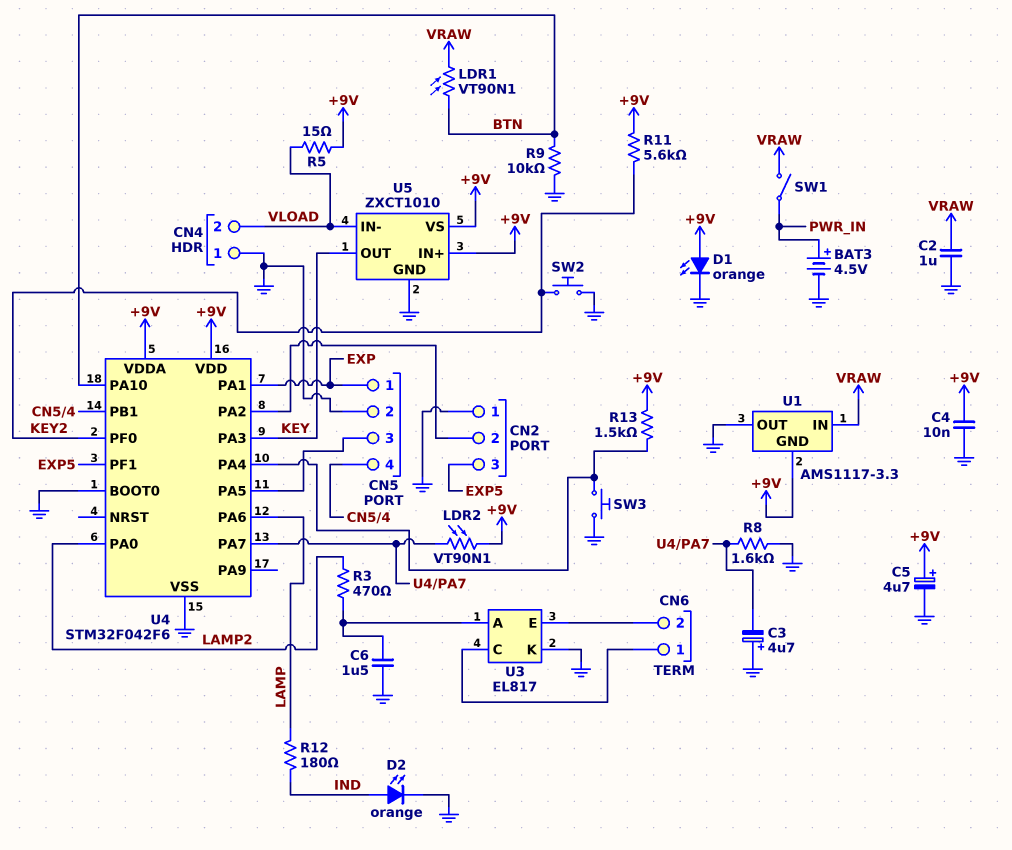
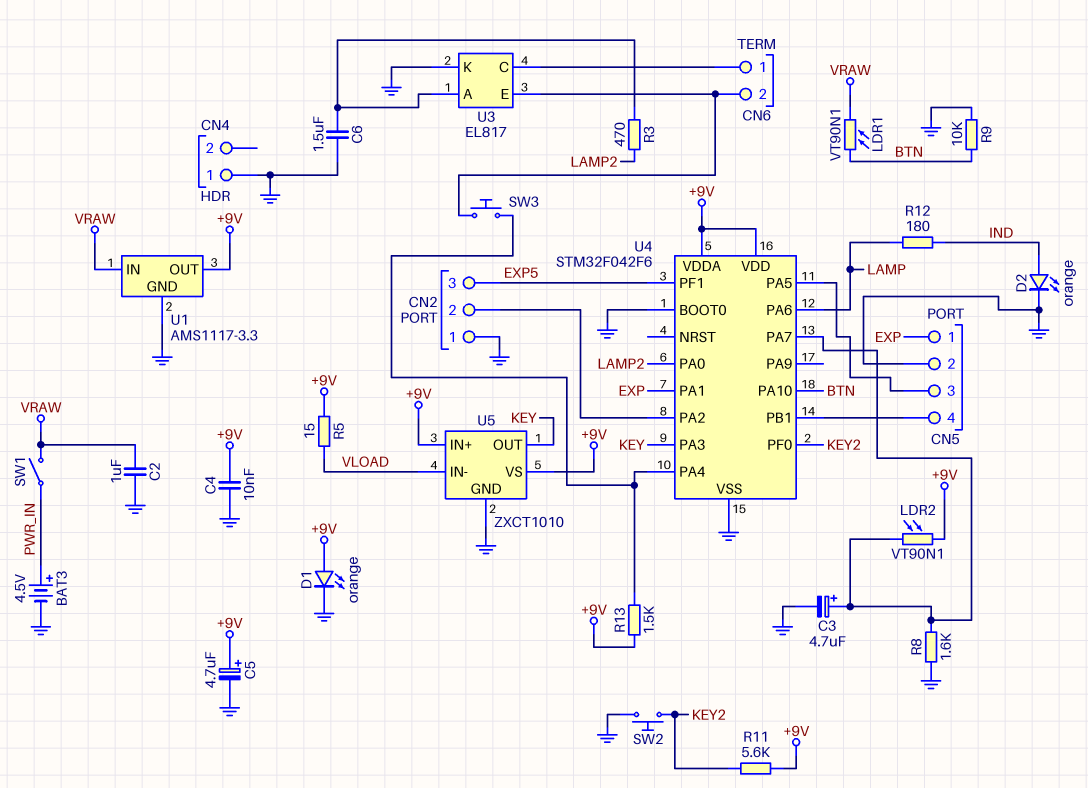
C3: 4.7uF (plus GND, minus U4/PA7) -> 4.7uF (plus U4/PA7, minus GND)
CN4 pin 2: VLOAD -> none
SW3: button (GND, U4/PA4) -> button (CN6/2, U4/PA4)
U1 pin GND: +9V -> GND
U1 pin OUT: GND -> +9V

